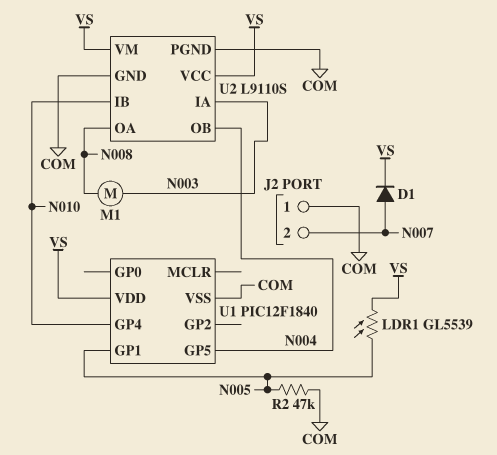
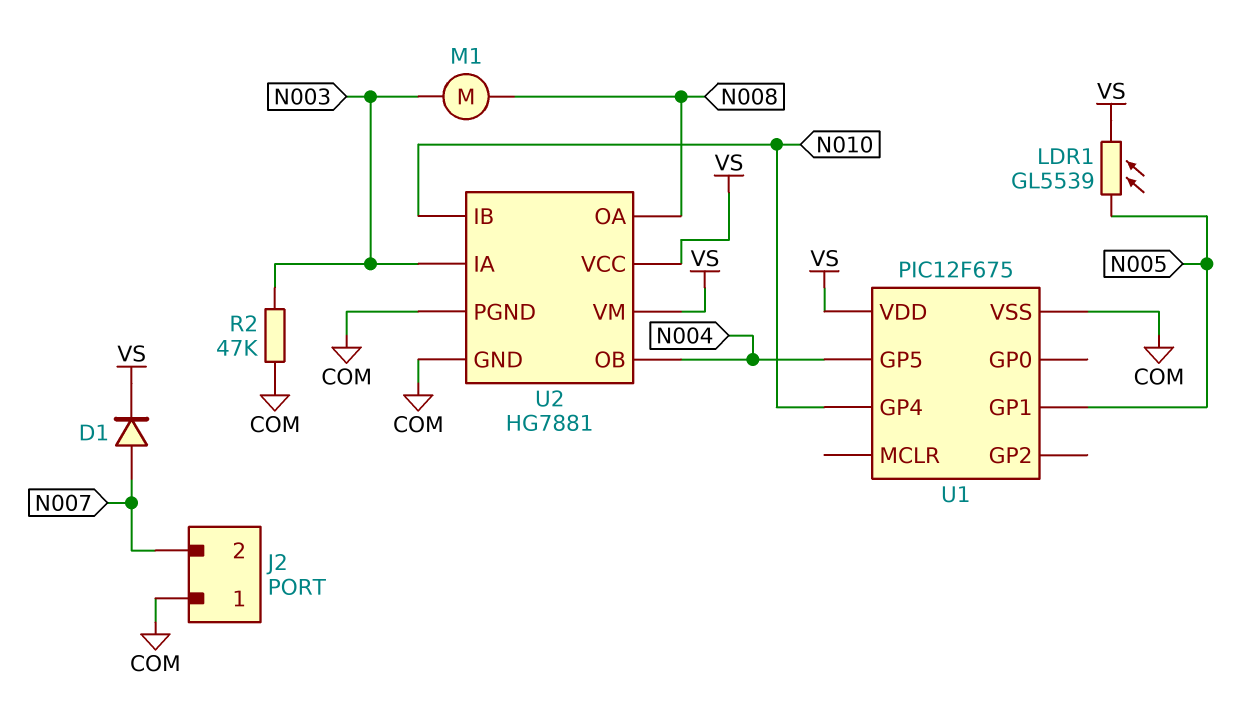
R2: 47k (COM, N005) -> 47k (COM, N003)
U1: PIC12F1840 -> PIC12F675
U2: L9110S -> HG7881

